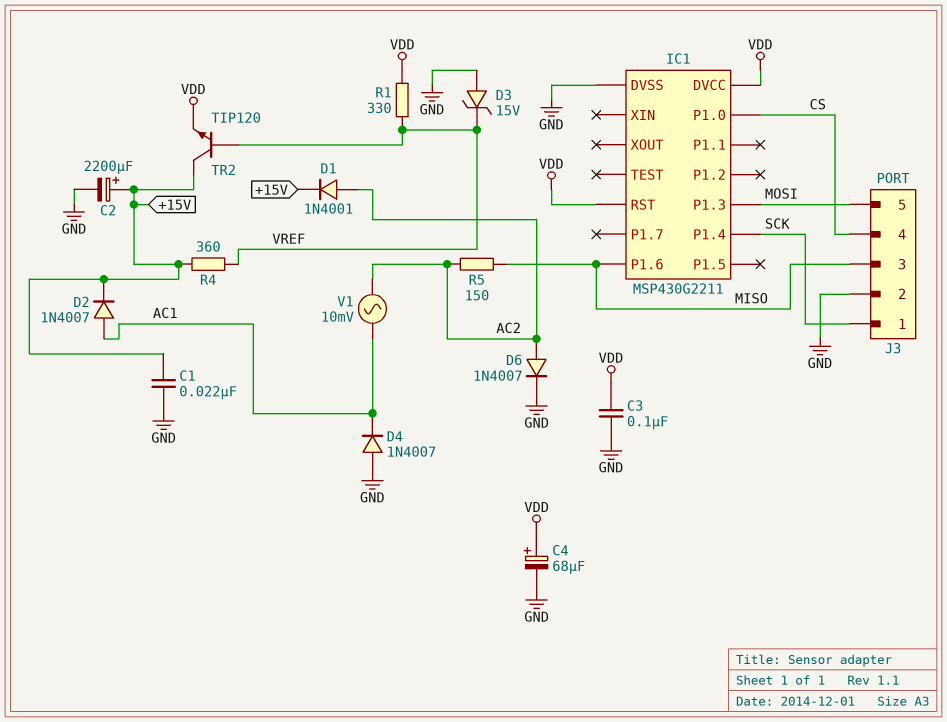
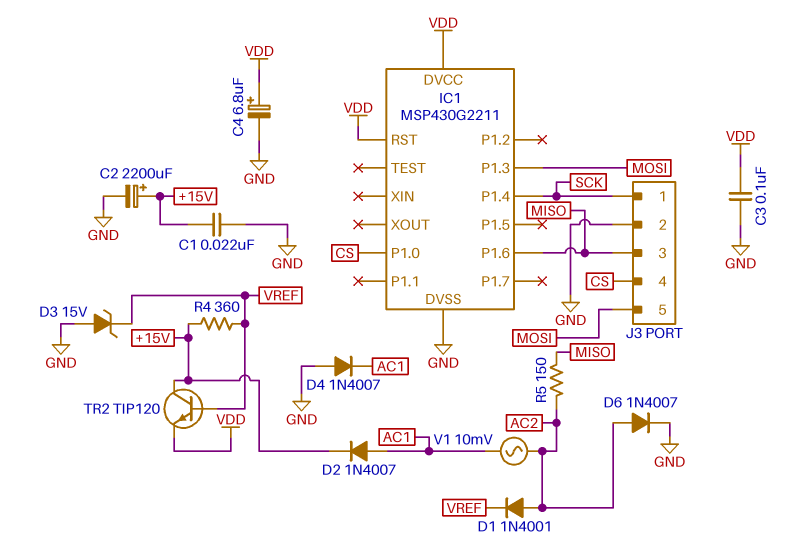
C4: 68uF (plus VDD, minus GND) -> 6.8uF (plus VDD, minus GND)
D1: diode 1N4001 (A AC2, K +15V) -> diode 1N4001 (A AC2, K VREF)
R1: 330 (VDD, VREF) -> none

